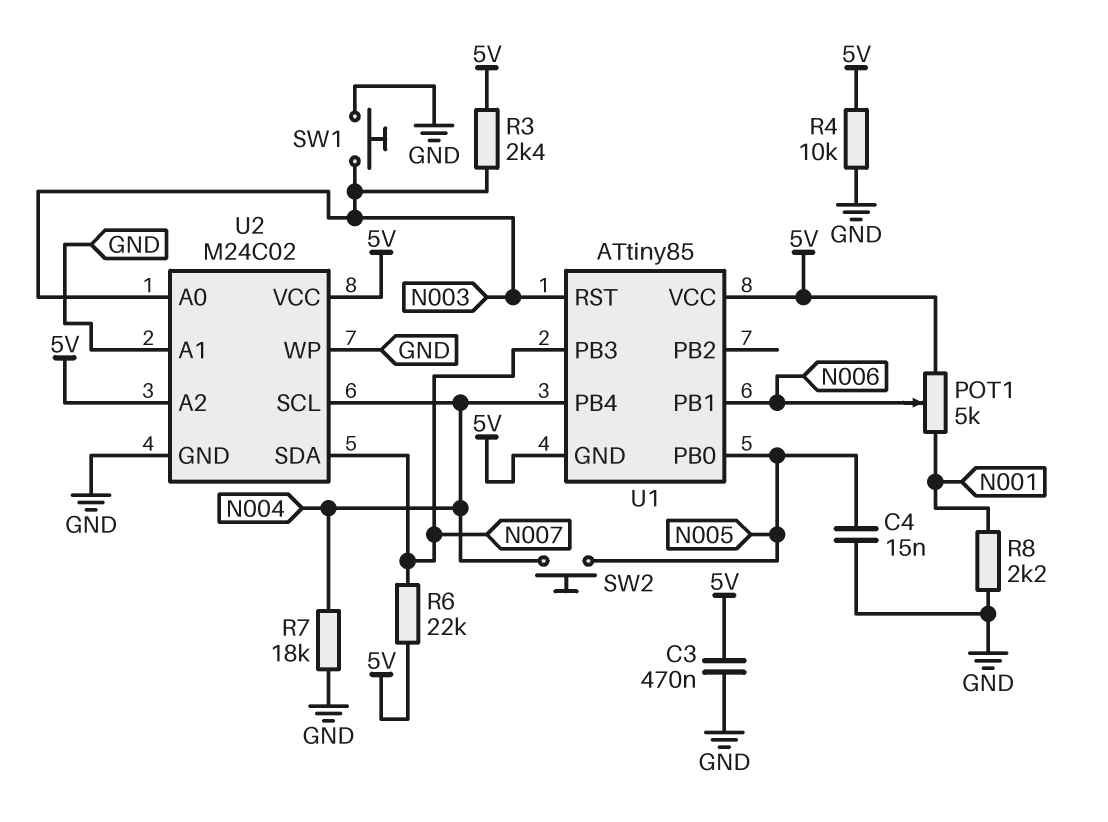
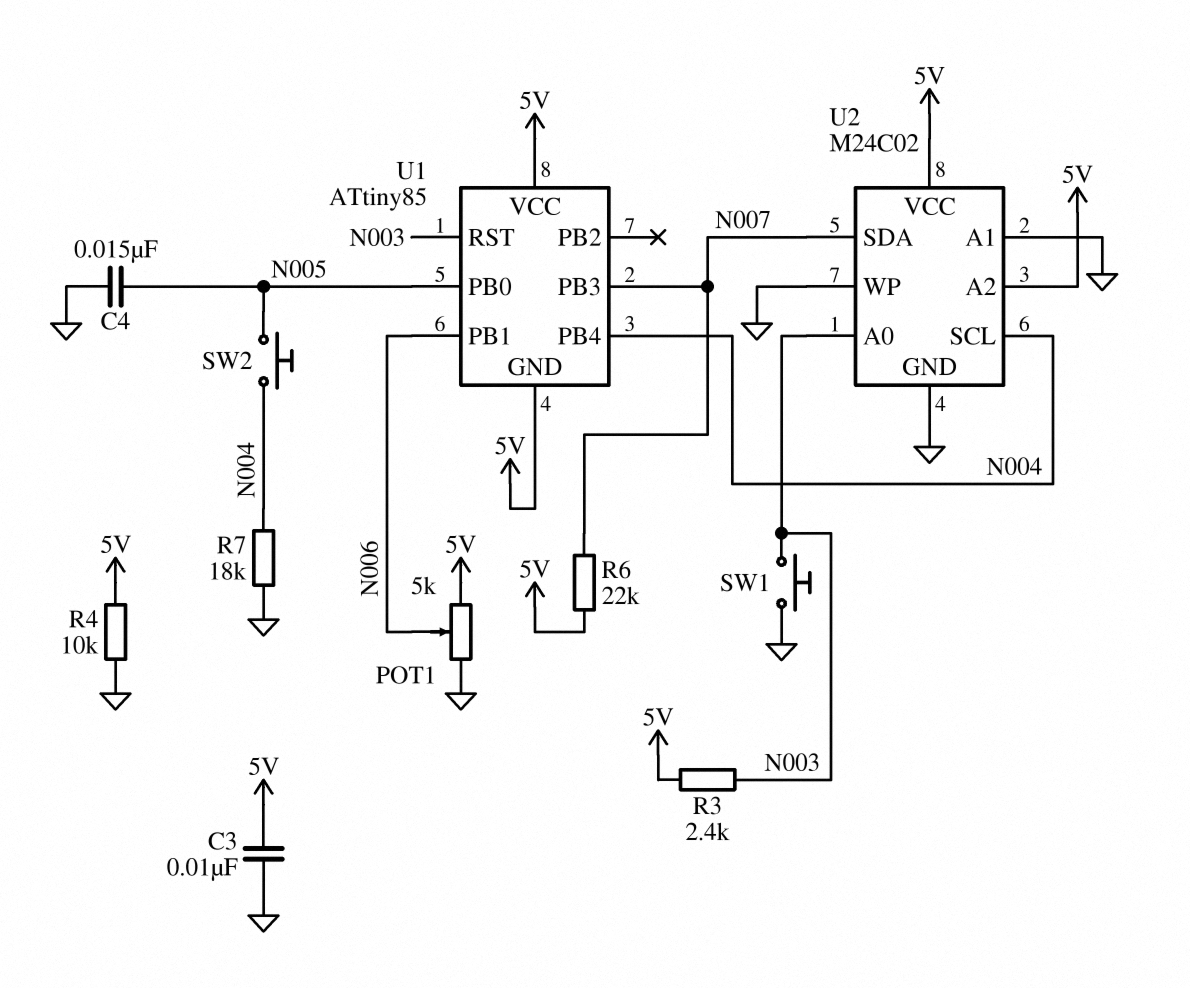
C3: 470nF (5V, GND) -> 10nF (5V, GND)
POT1: 5k (5V, N001, wiper N006) -> 5k (5V, GND, wiper N006)
R8: 2.2k (GND, N001) -> none

